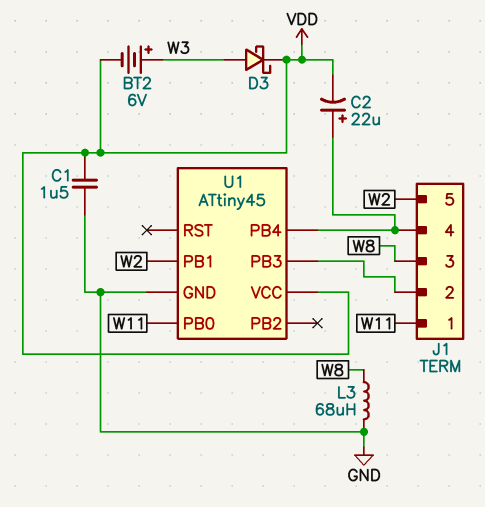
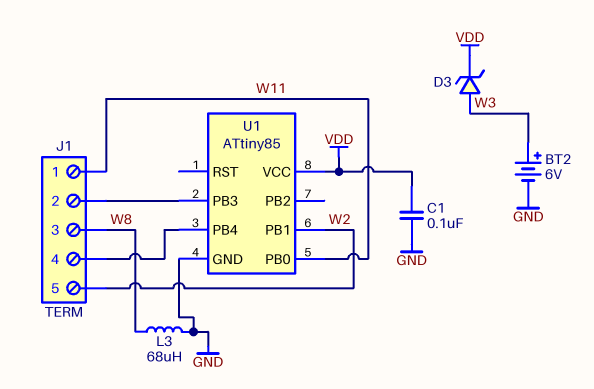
BT2: 6V (plus W3, minus VDD) -> 6V (plus W3, minus GND)
C1: 1.5uF (GND, VDD) -> 100nF (GND, VDD)
C2: 22uF (plus J1/4, minus VDD) -> none
D3: schottky (A W3, K VDD) -> zener (A W3, K VDD)
U1: ATtiny45 -> ATtiny85

